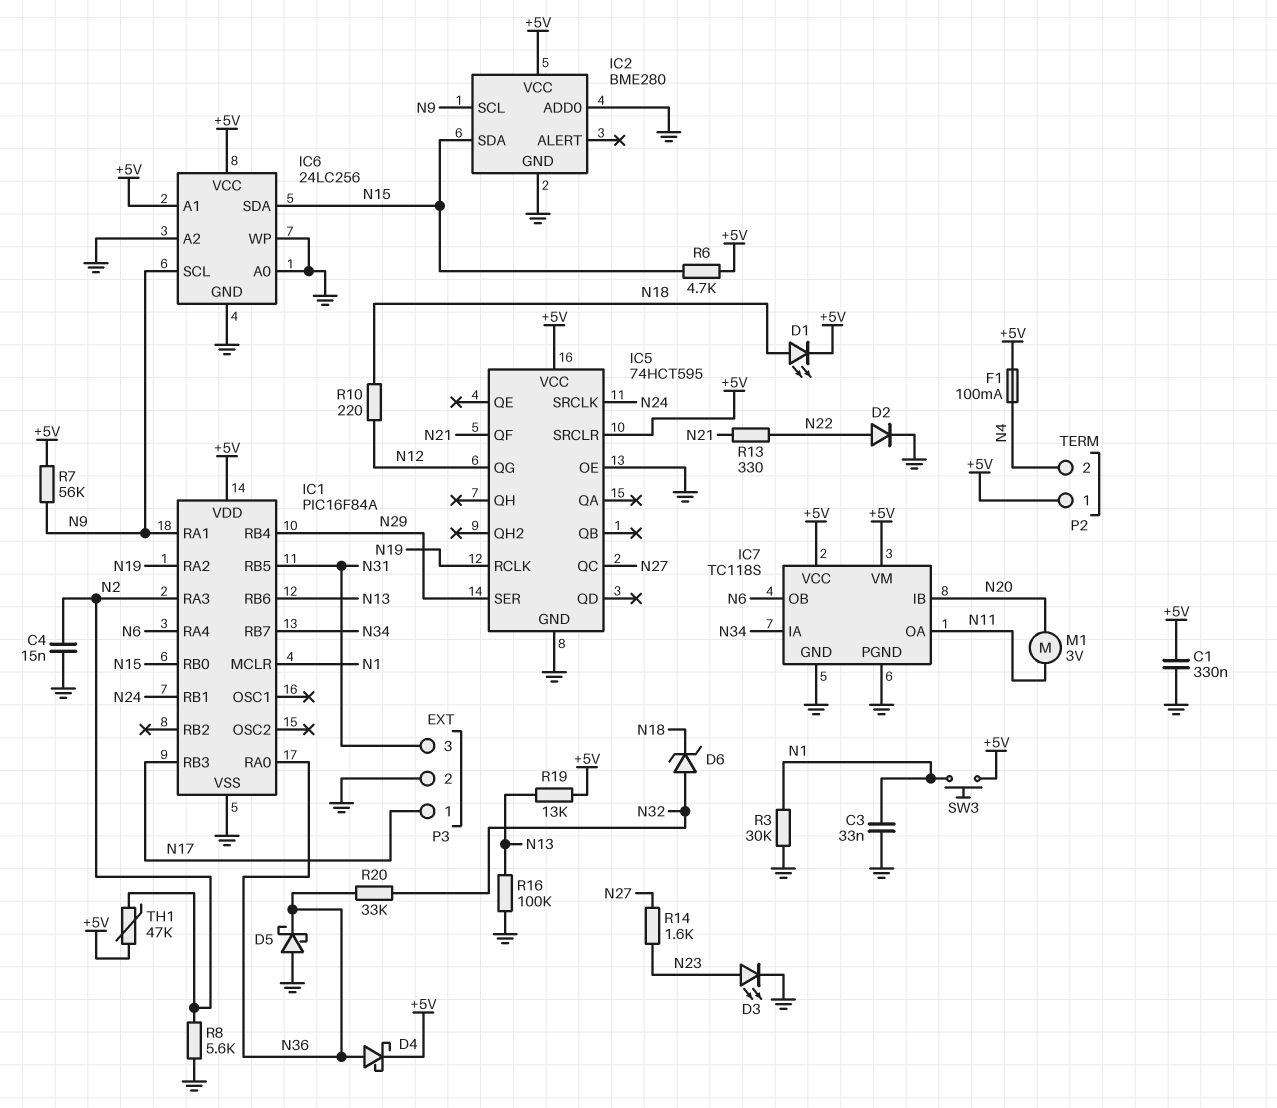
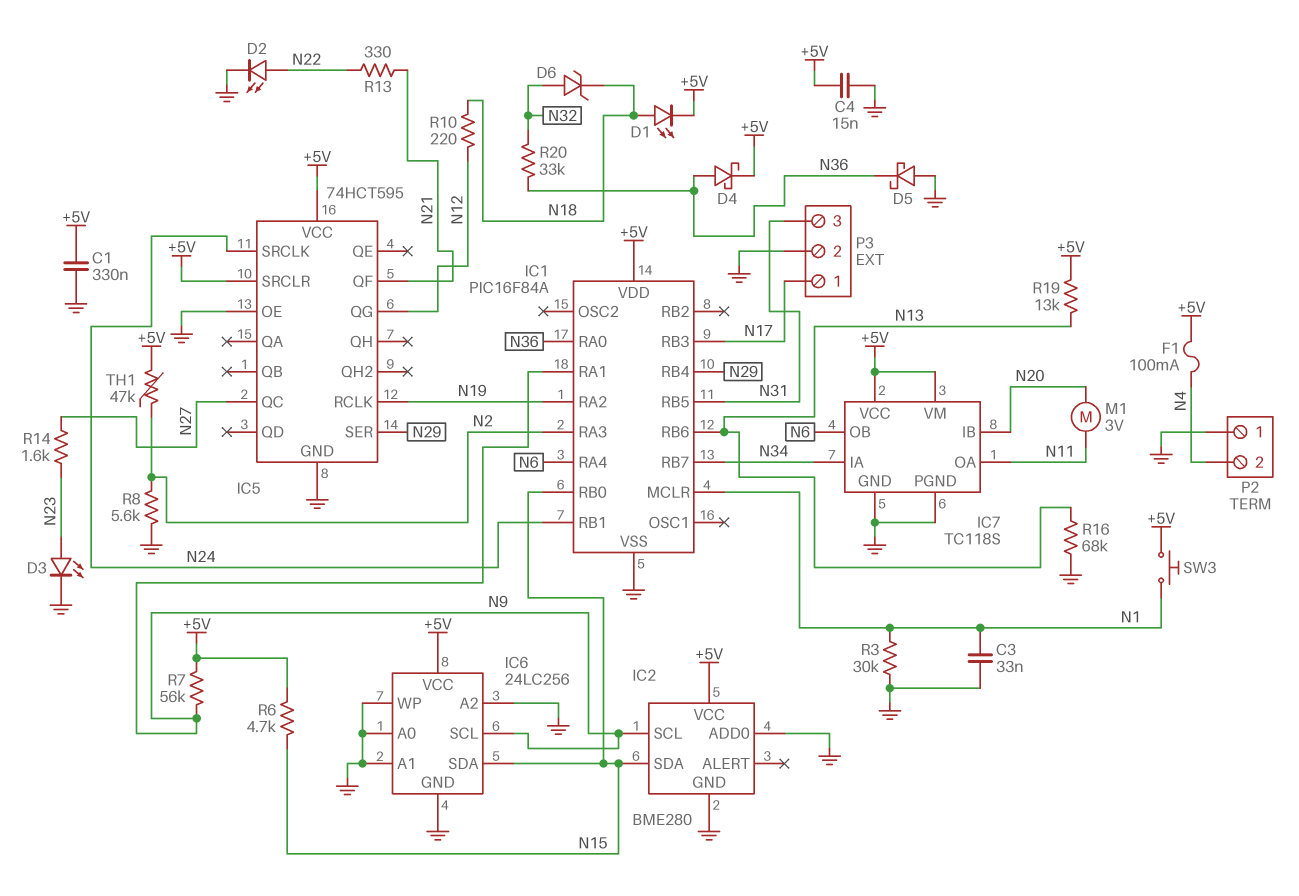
C4: 15nF (GND, N2) -> 15nF (+5V, GND)
D2: diode (A N22, K GND) -> LED (A N22, K GND)
IC6 pin A1: +5V -> GND
P2 pin 1: +5V -> GND
R16: 100k (GND, N13) -> 68k (GND, N13)

